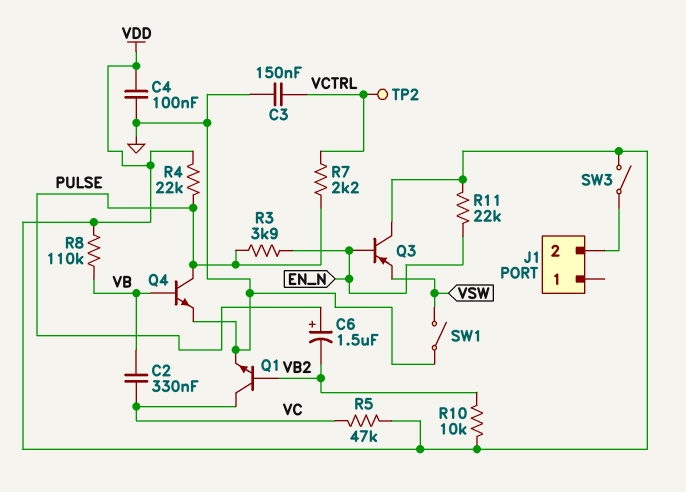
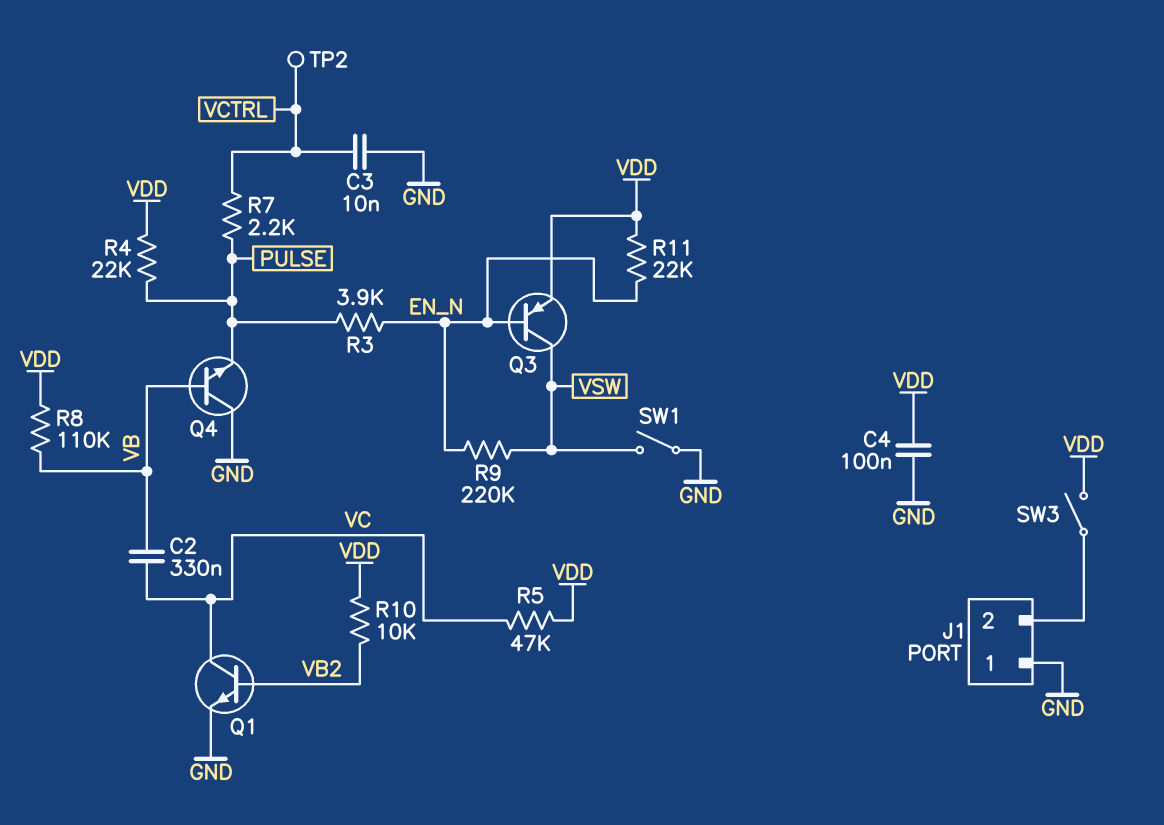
C3: 150nF (GND, VCTRL) -> 10nF (GND, VCTRL)
C6: 1.5uF (plus PULSE, minus VB2) -> none
J1 pin 1: none -> GND
Q3: PNP (B EN_N, C VDD, E VSW) -> PNP (B EN_N, C VSW, E VDD)
Q4: NPN (B VB, C PULSE, E GND) -> NPN (B VB, C GND, E PULSE)
R9: none -> 220k (EN_N, VSW)

